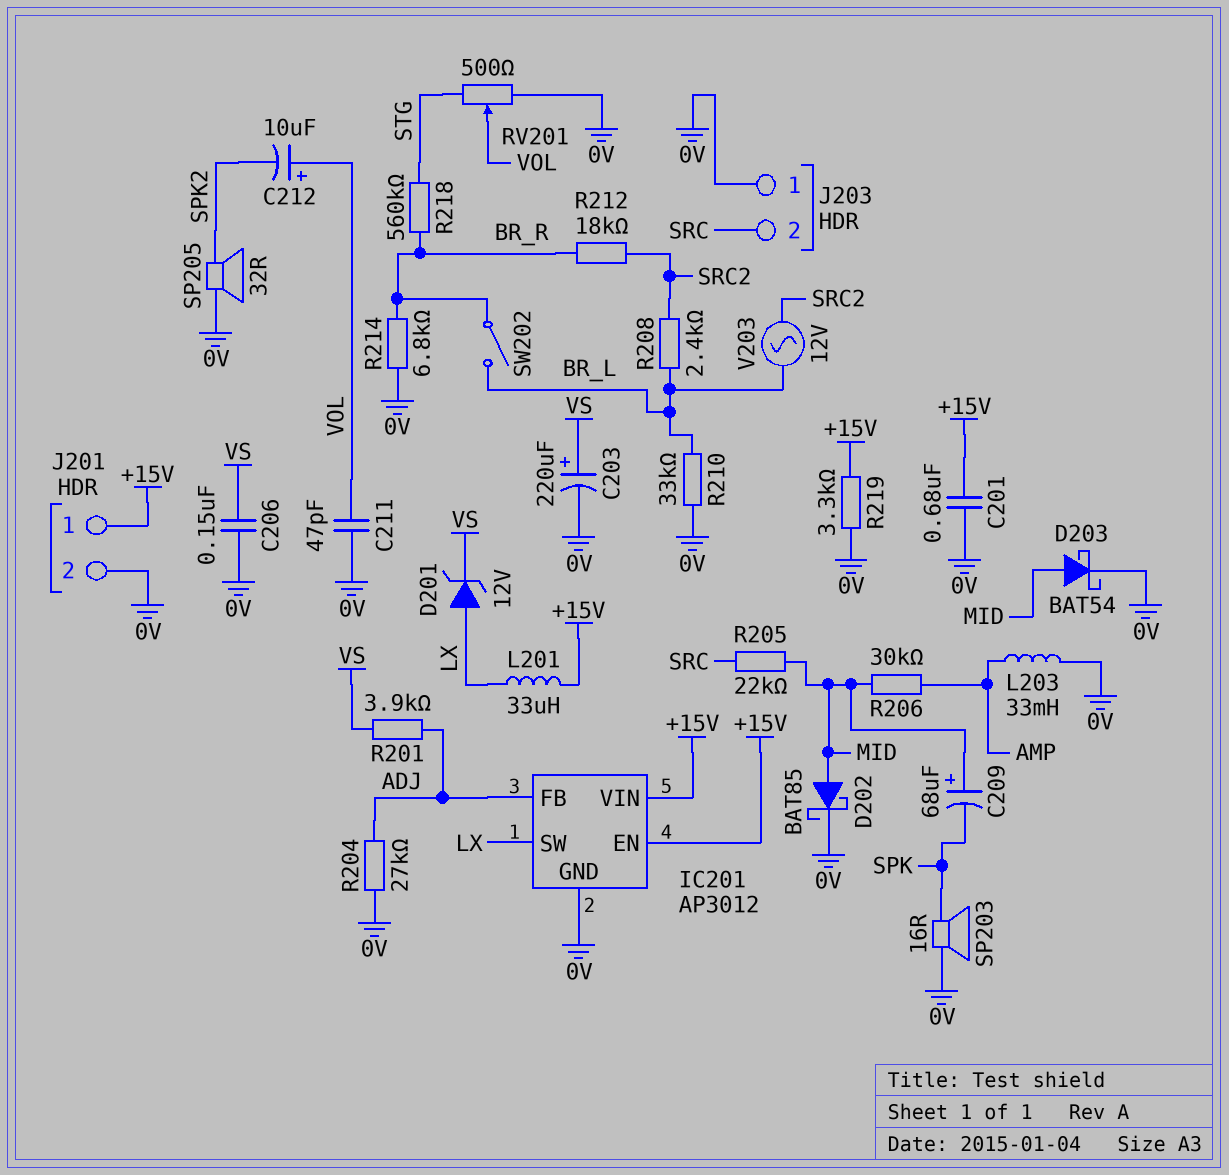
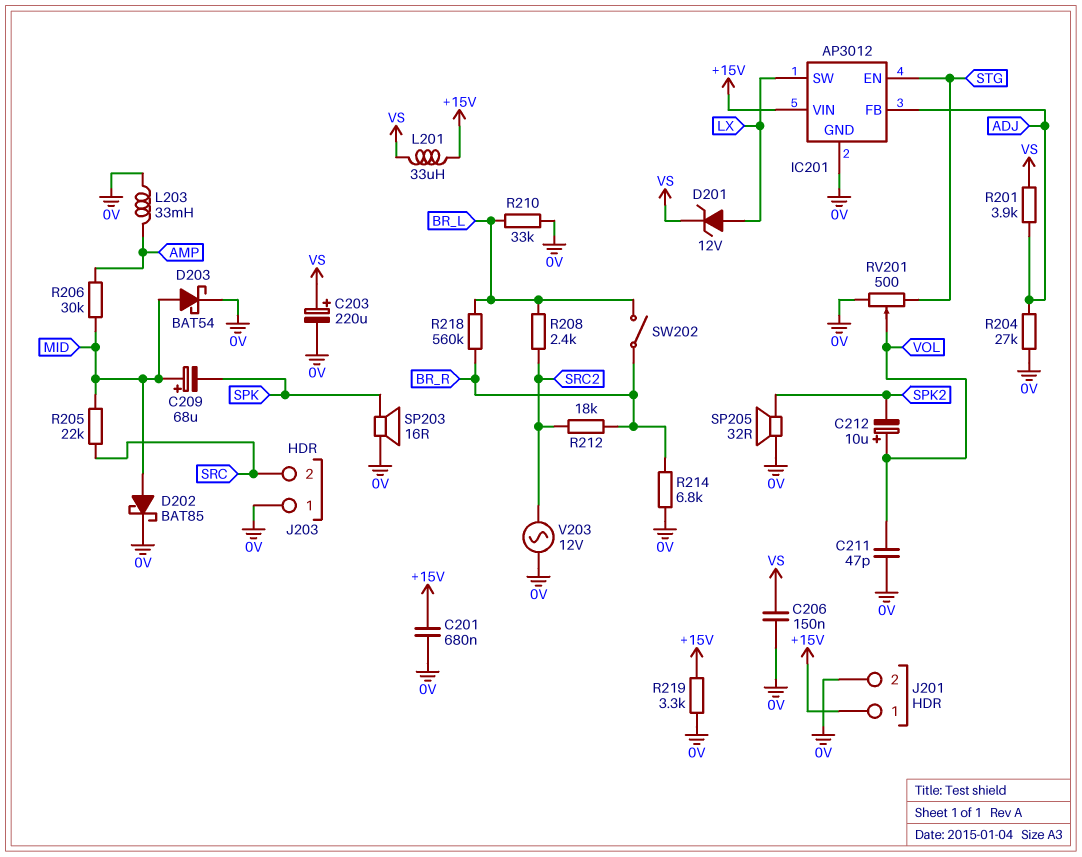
IC201 pin EN: +15V -> STG
L201: 33uH (+15V, LX) -> 33uH (+15V, VS)
R218: 560k (BR_R, STG) -> 560k (BR_L, BR_R)
V203: AC 12V (BR_L, SRC2) -> AC 12V (0V, SRC2)

